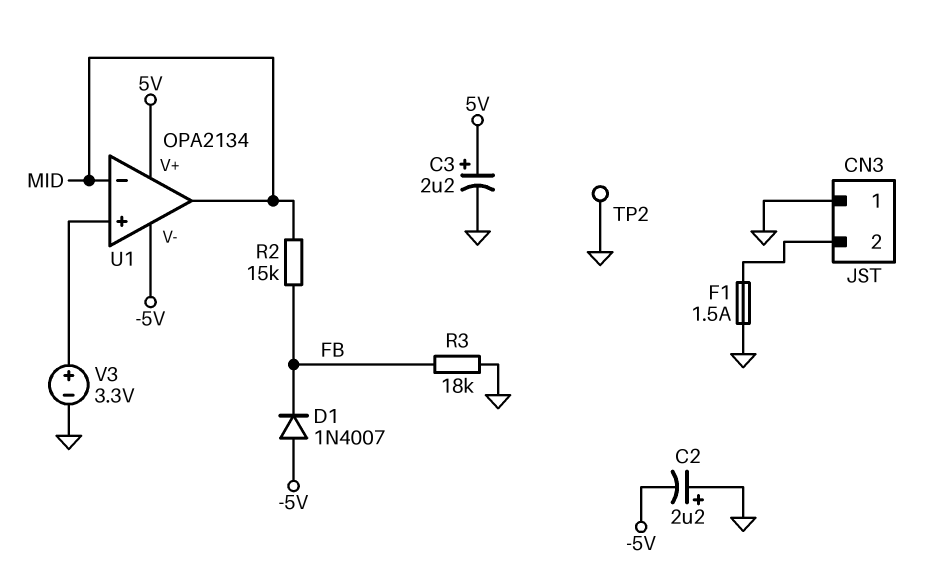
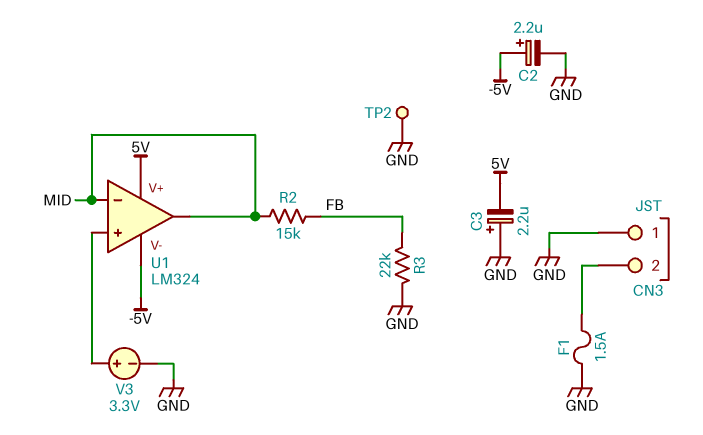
C2: 2.2uF (plus GND, minus -5V) -> 2.2uF (plus -5V, minus GND)
C3: 2.2uF (plus 5V, minus GND) -> 2.2uF (plus GND, minus 5V)
D1: diode 1N4007 (A -5V, K FB) -> none
R3: 18k (FB, GND) -> 22k (FB, GND)
U1: OPA2134 -> LM324

